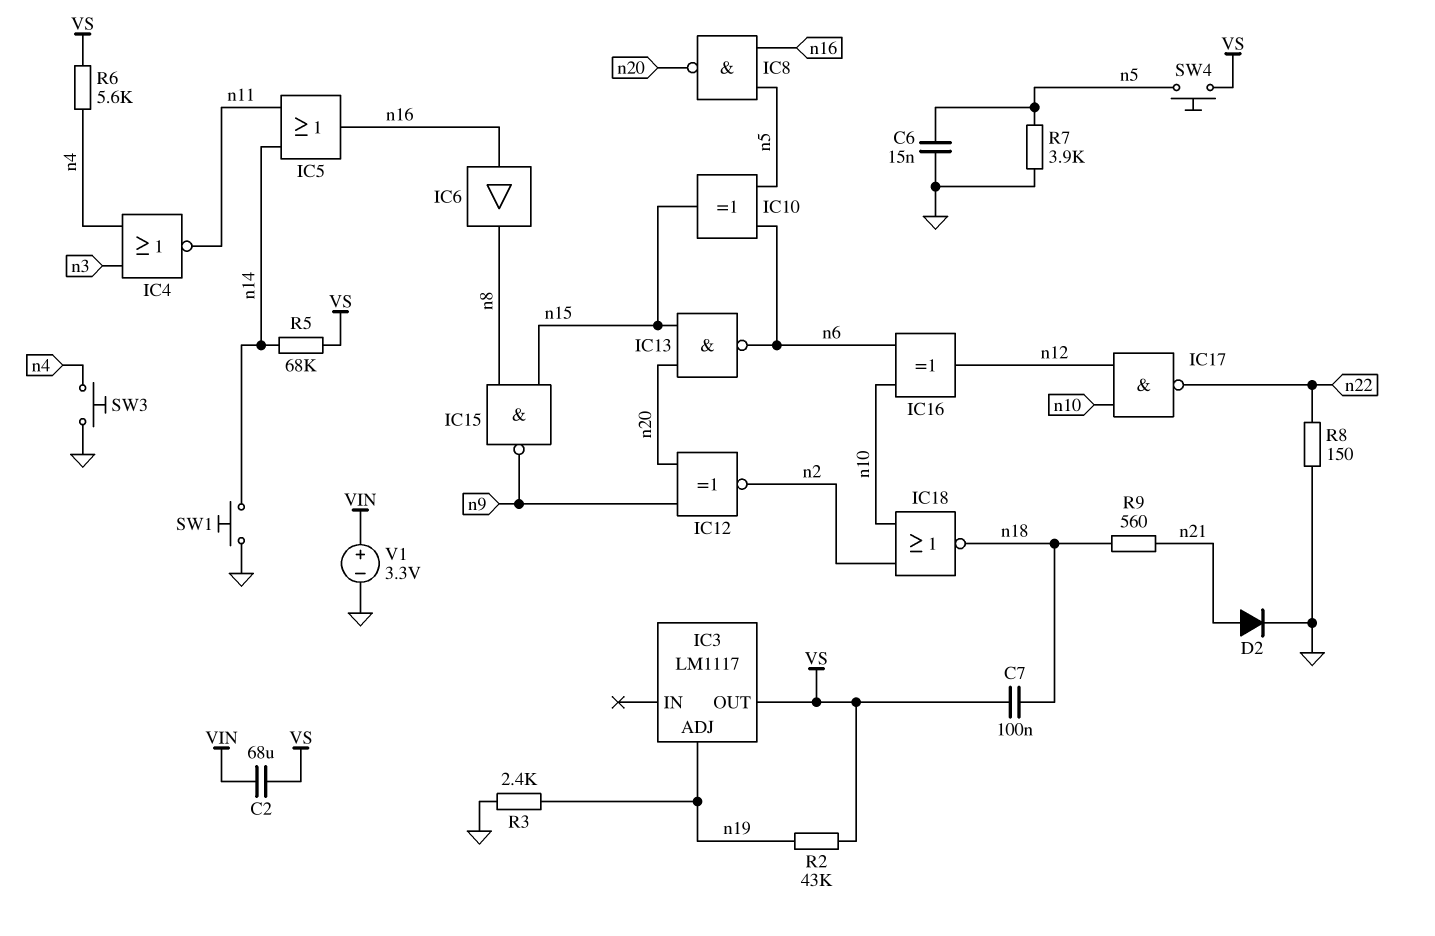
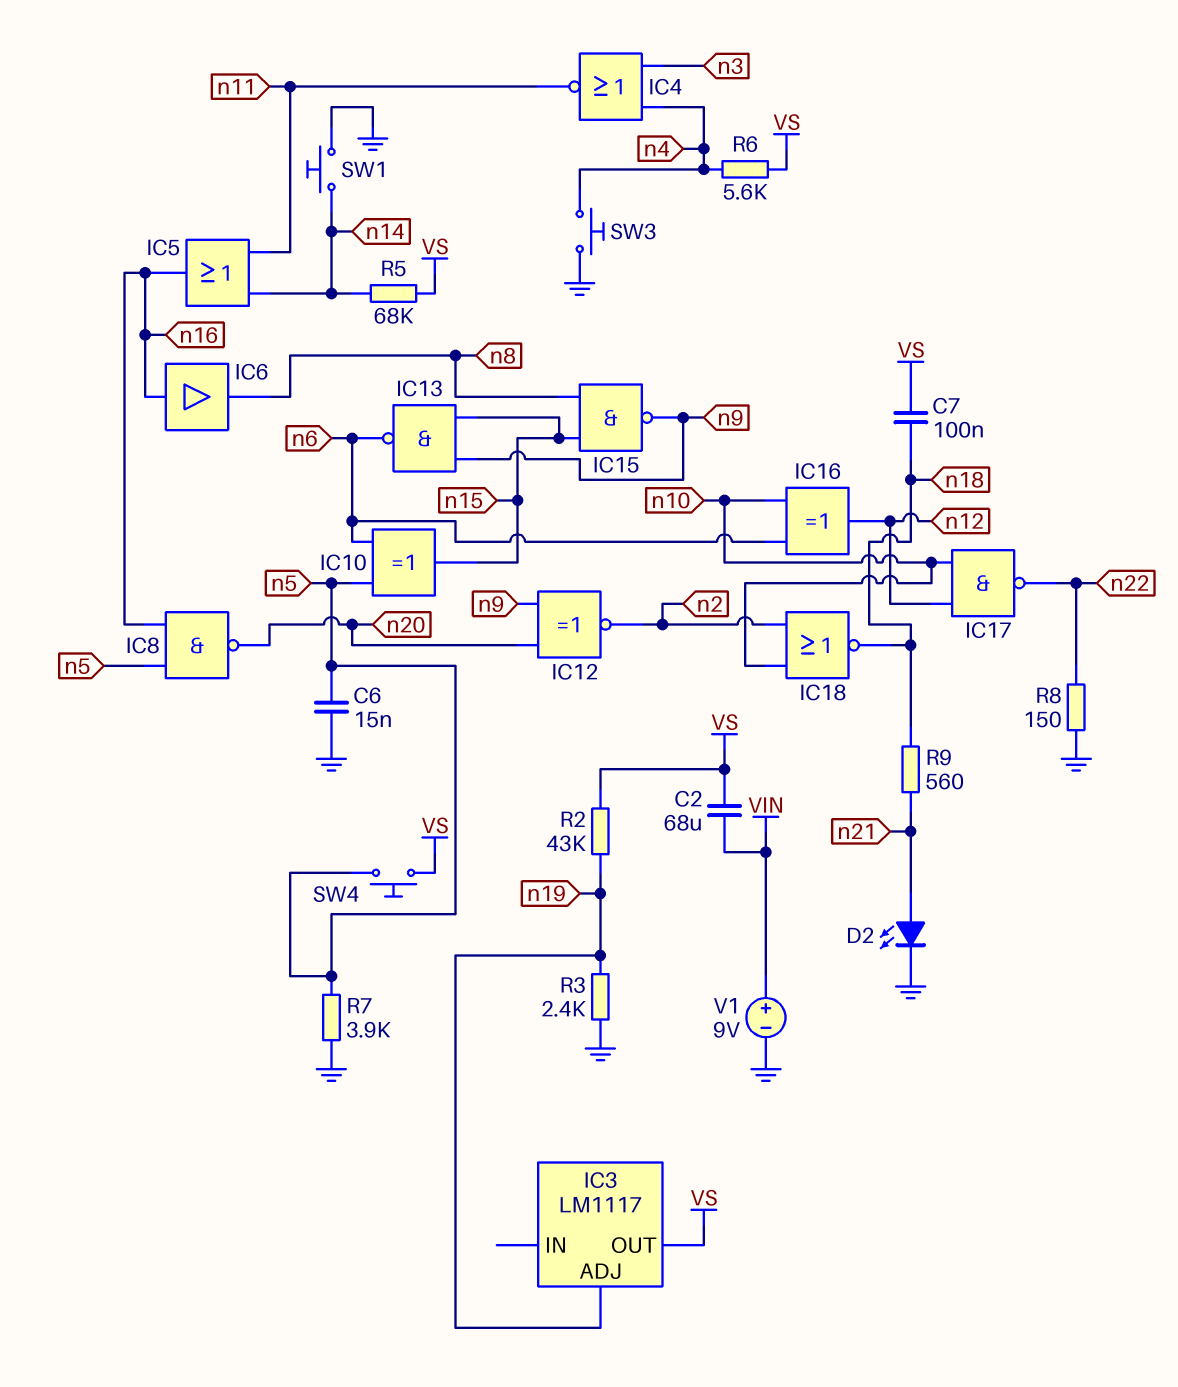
D2: diode (A n21, K GND) -> LED (A n21, K GND)
IC13: NAND (in n15, in n20, out n6) -> NAND (in n9, in n15, out n6)
V1: 3.3V (plus VIN, minus GND) -> 9V (plus VIN, minus GND)

